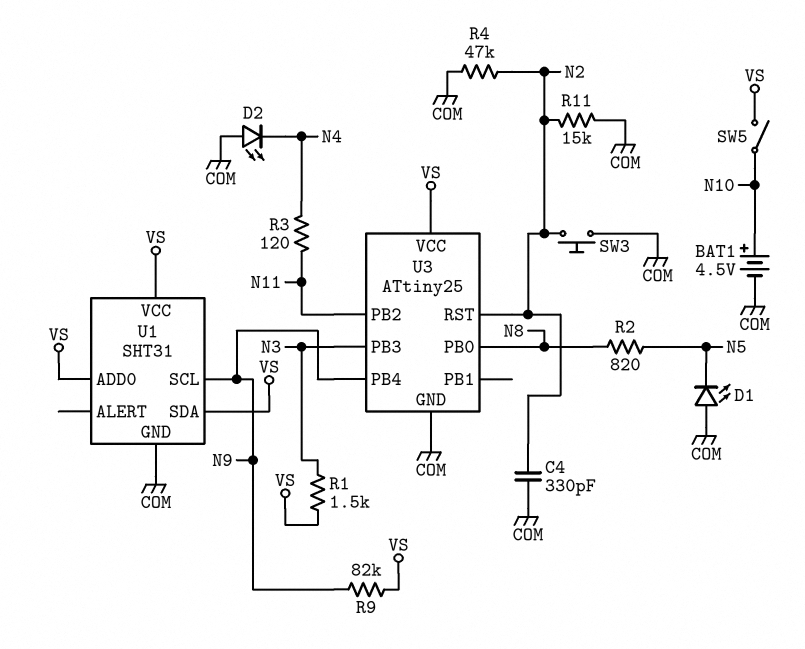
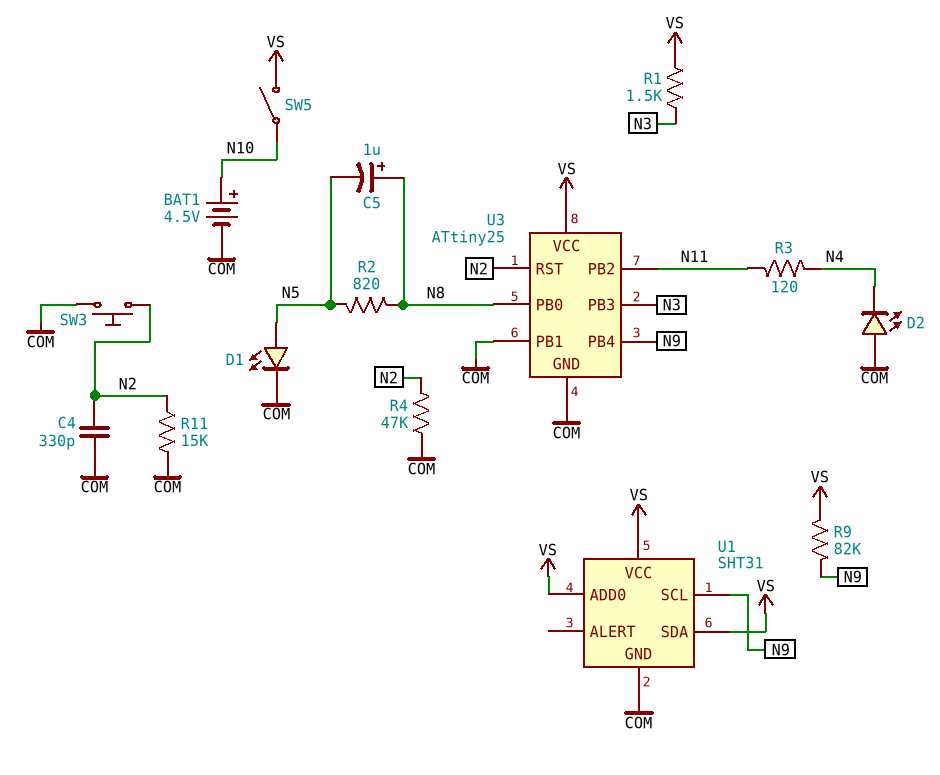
C5: none -> 1uF (plus N8, minus N5)
D1: LED (A COM, K N5) -> LED (A N5, K COM)
U3 pin PB1: none -> COM

